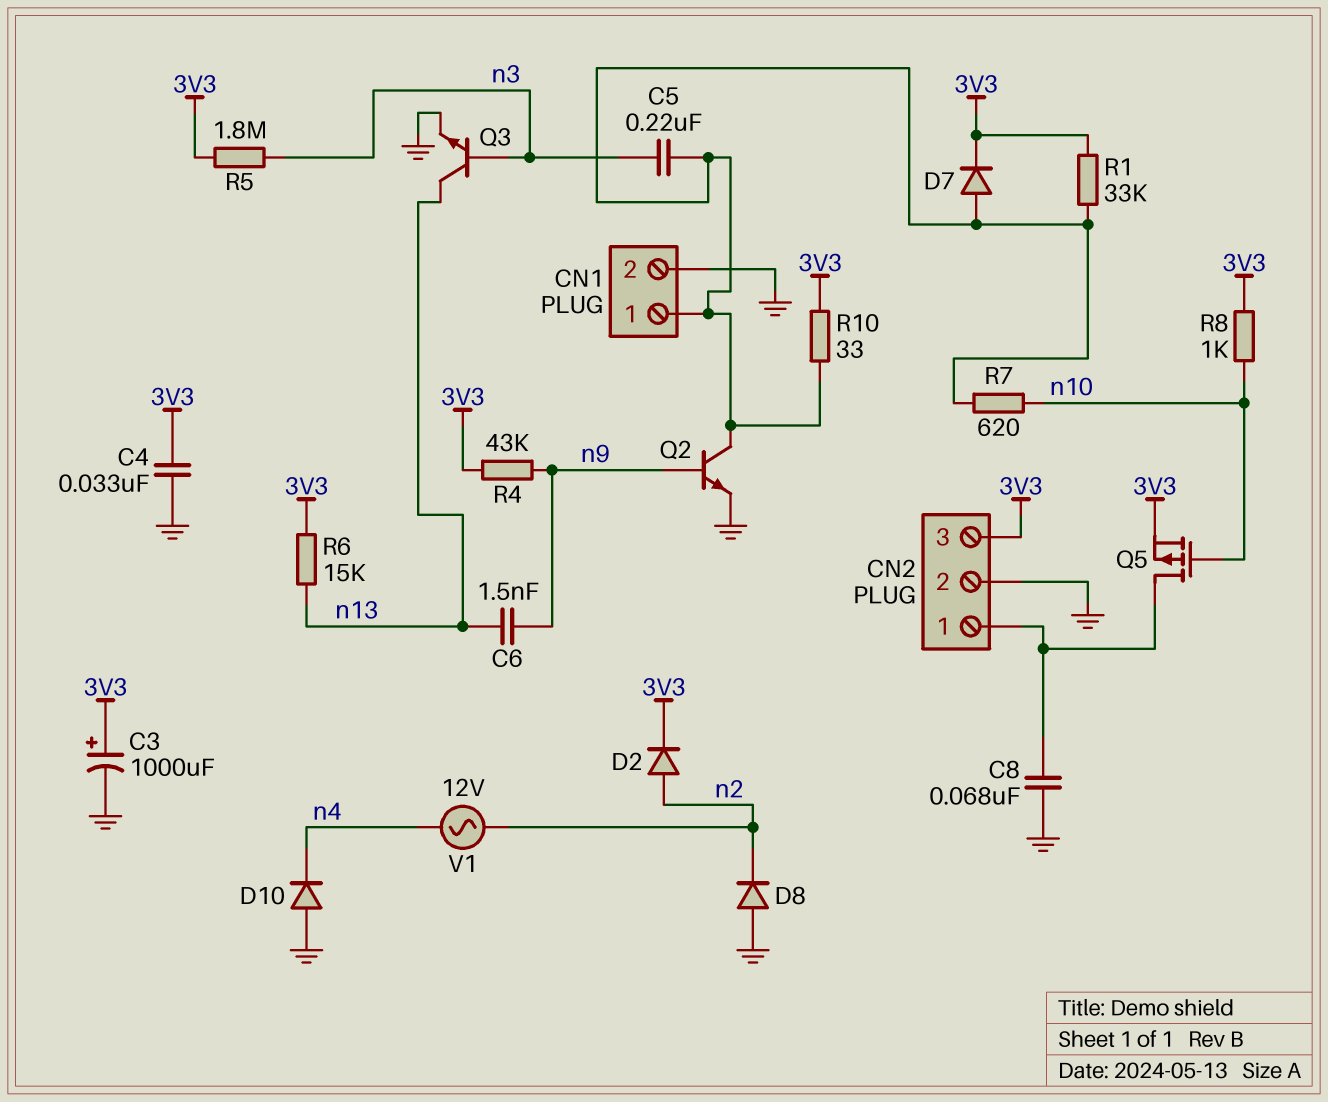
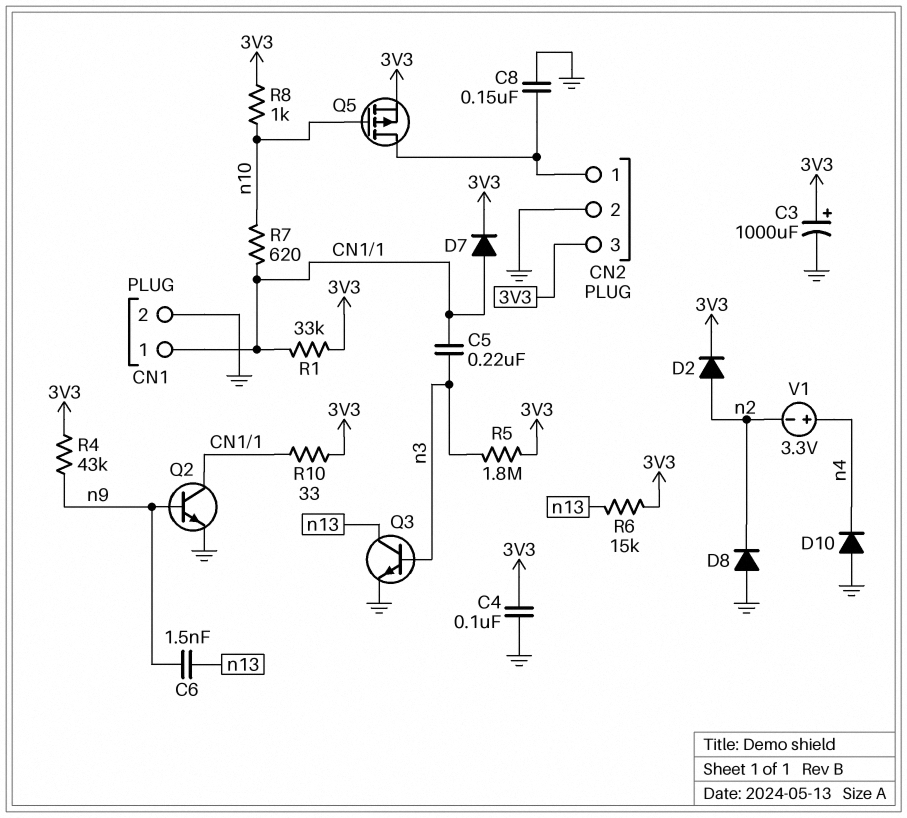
C4: 33nF (3V3, GND) -> 100nF (3V3, GND)
C8: 68nF (CN2/1, GND) -> 150nF (CN2/1, GND)
V1: AC 12V (n2, n4) -> 3.3V (plus n4, minus n2)

